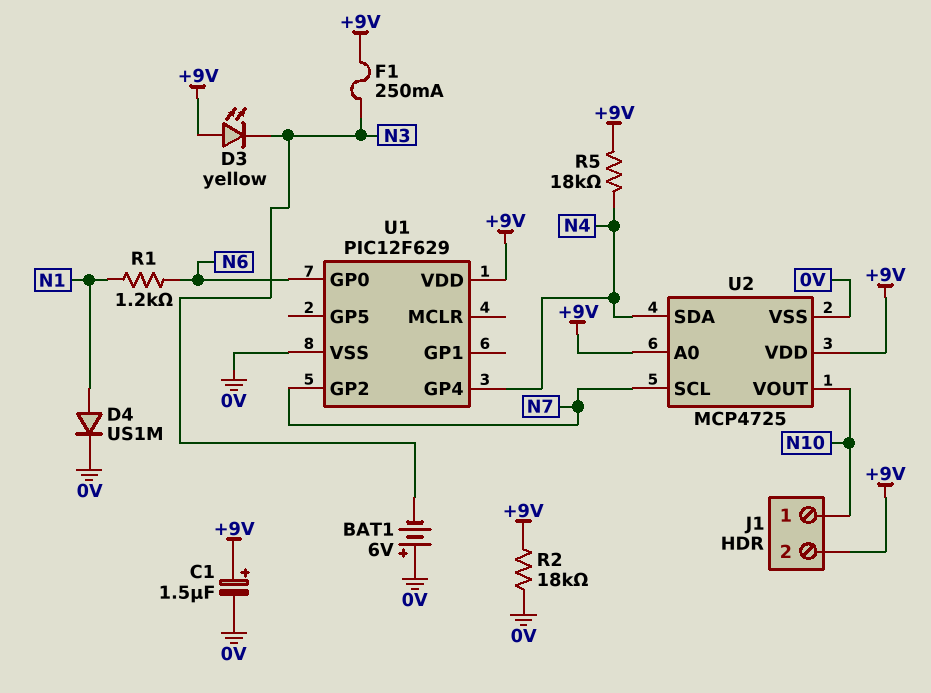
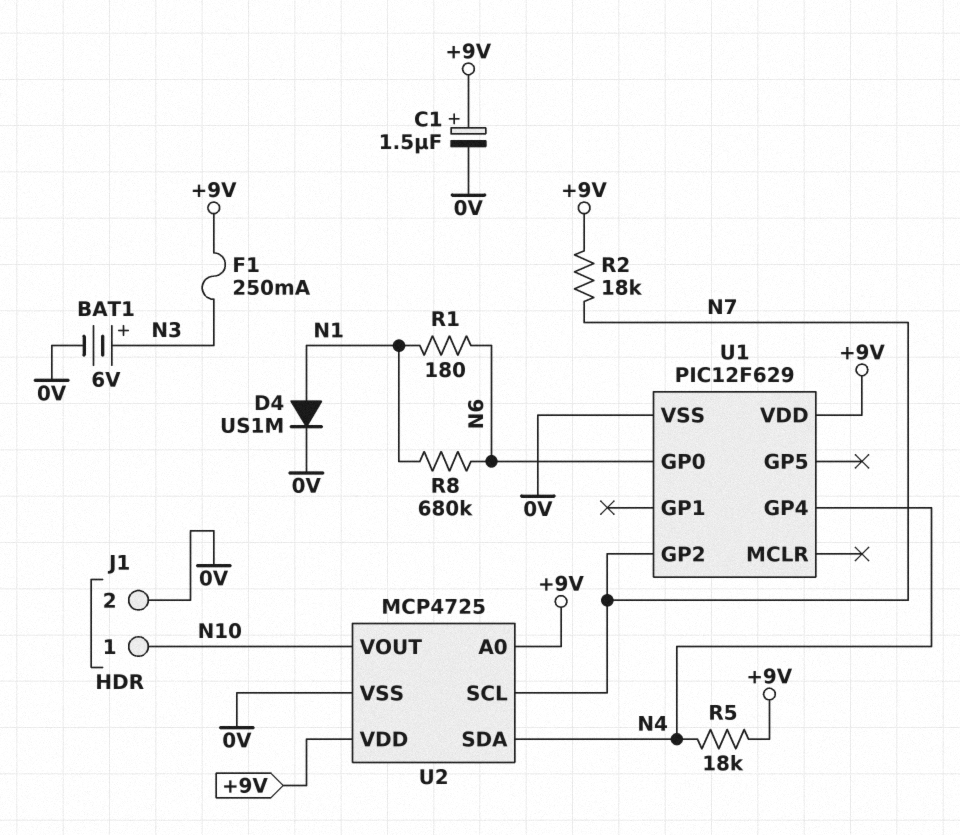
BAT1: 6V (plus 0V, minus N3) -> 6V (plus N3, minus 0V)
D3: LED yellow (A +9V, K N3) -> none
J1 pin 2: +9V -> 0V
R1: 1.2k (N1, N6) -> 180 (N1, N6)
R2: 18k (+9V, 0V) -> 18k (+9V, N7)
R8: none -> 680k (N1, N6)

